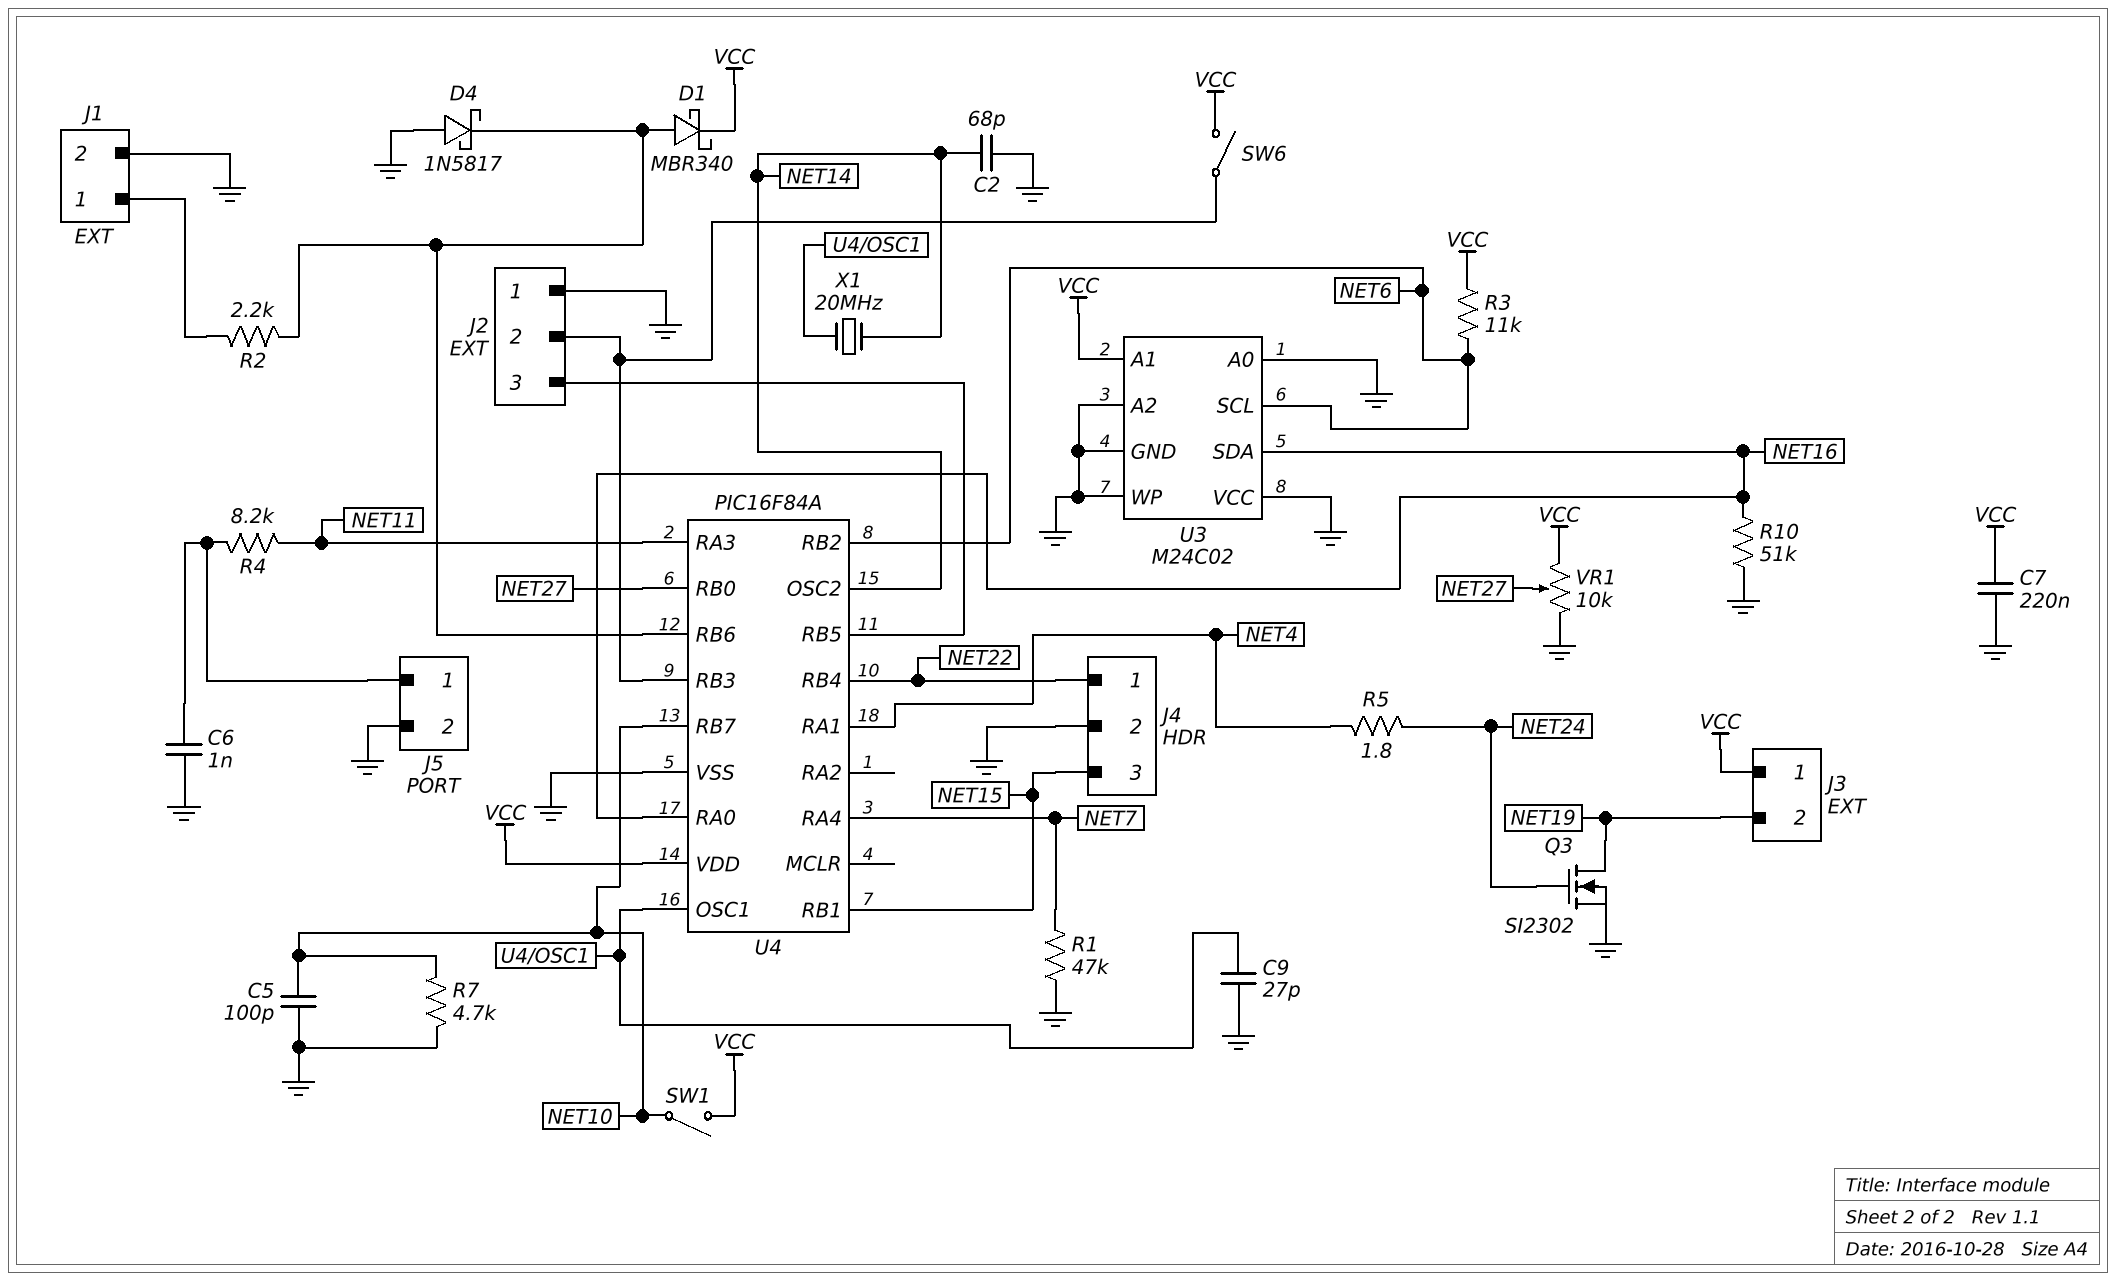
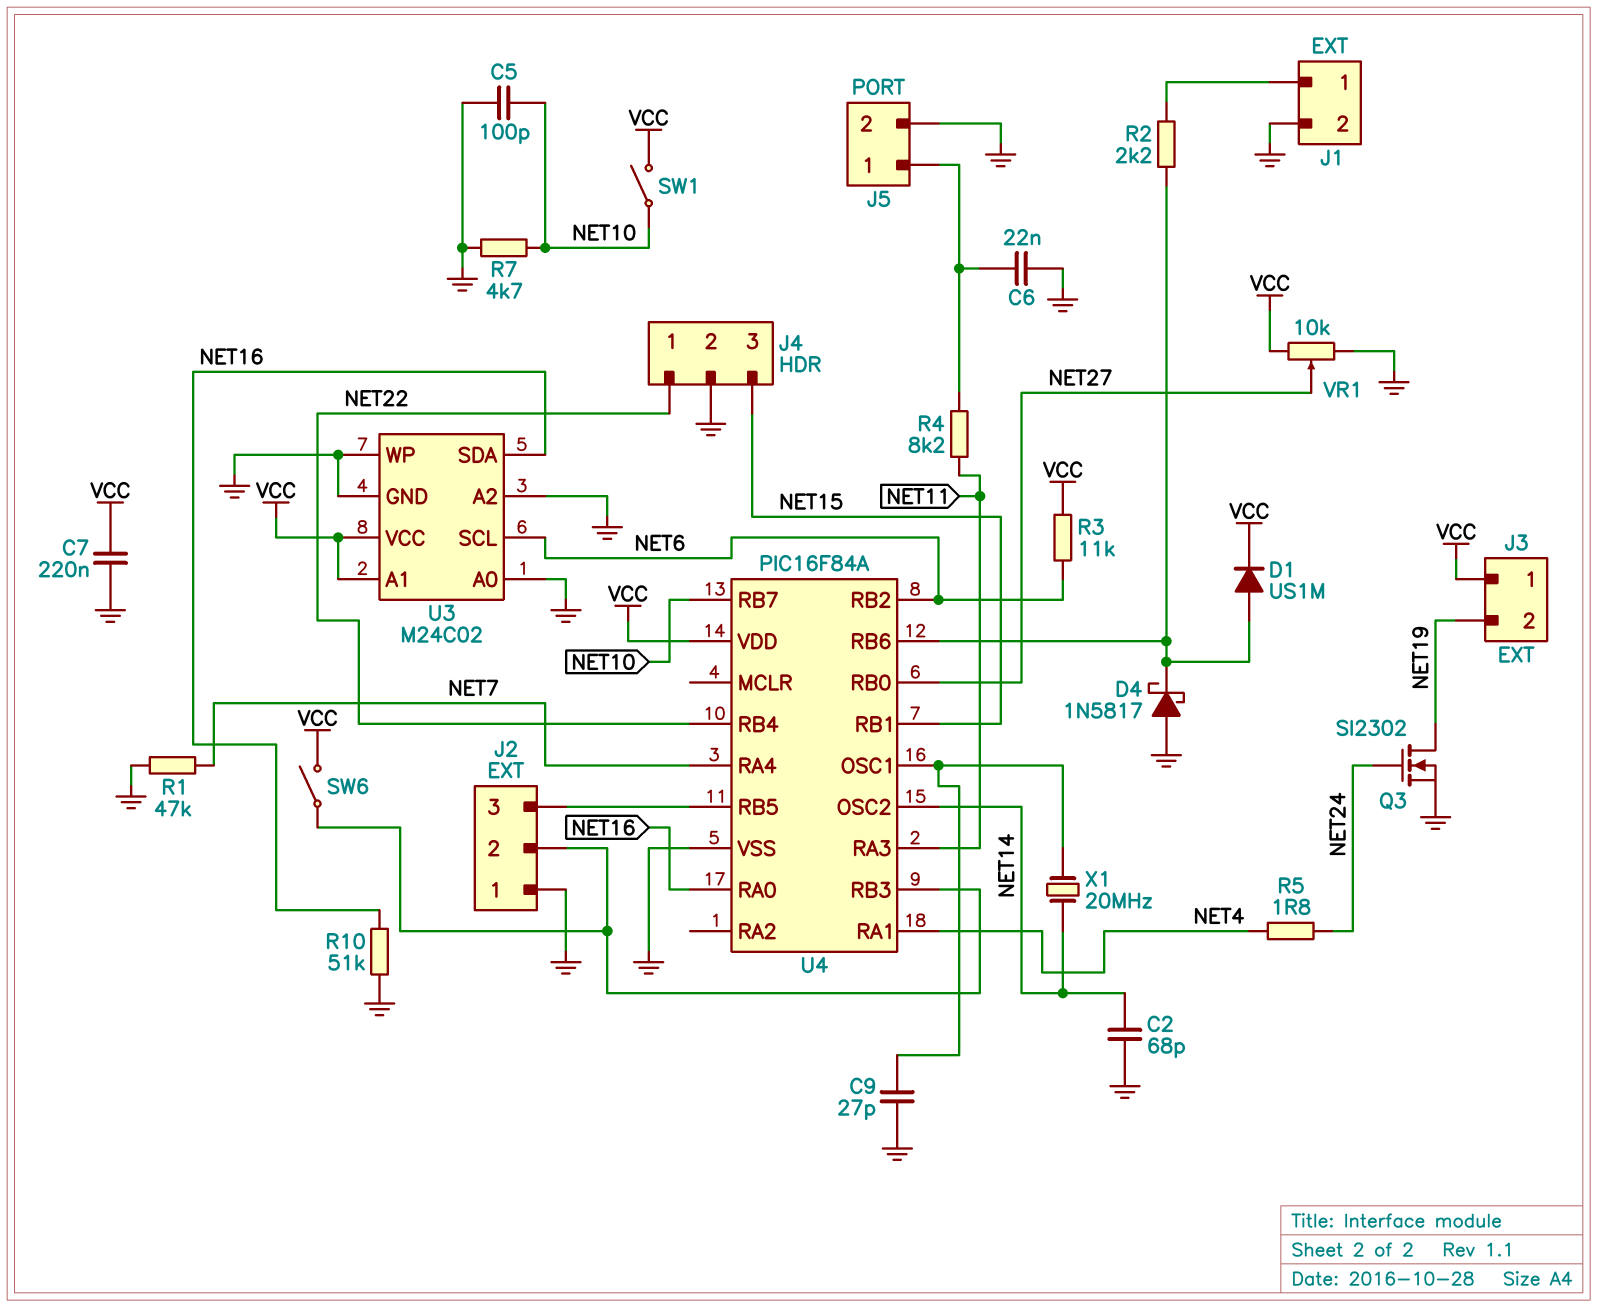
C6: 1nF (GND, J5/1) -> 22nF (GND, J5/1)
D1: schottky MBR340 (A U4/RB6, K VCC) -> diode US1M (A U4/RB6, K VCC)
U3 pin VCC: GND -> VCC

